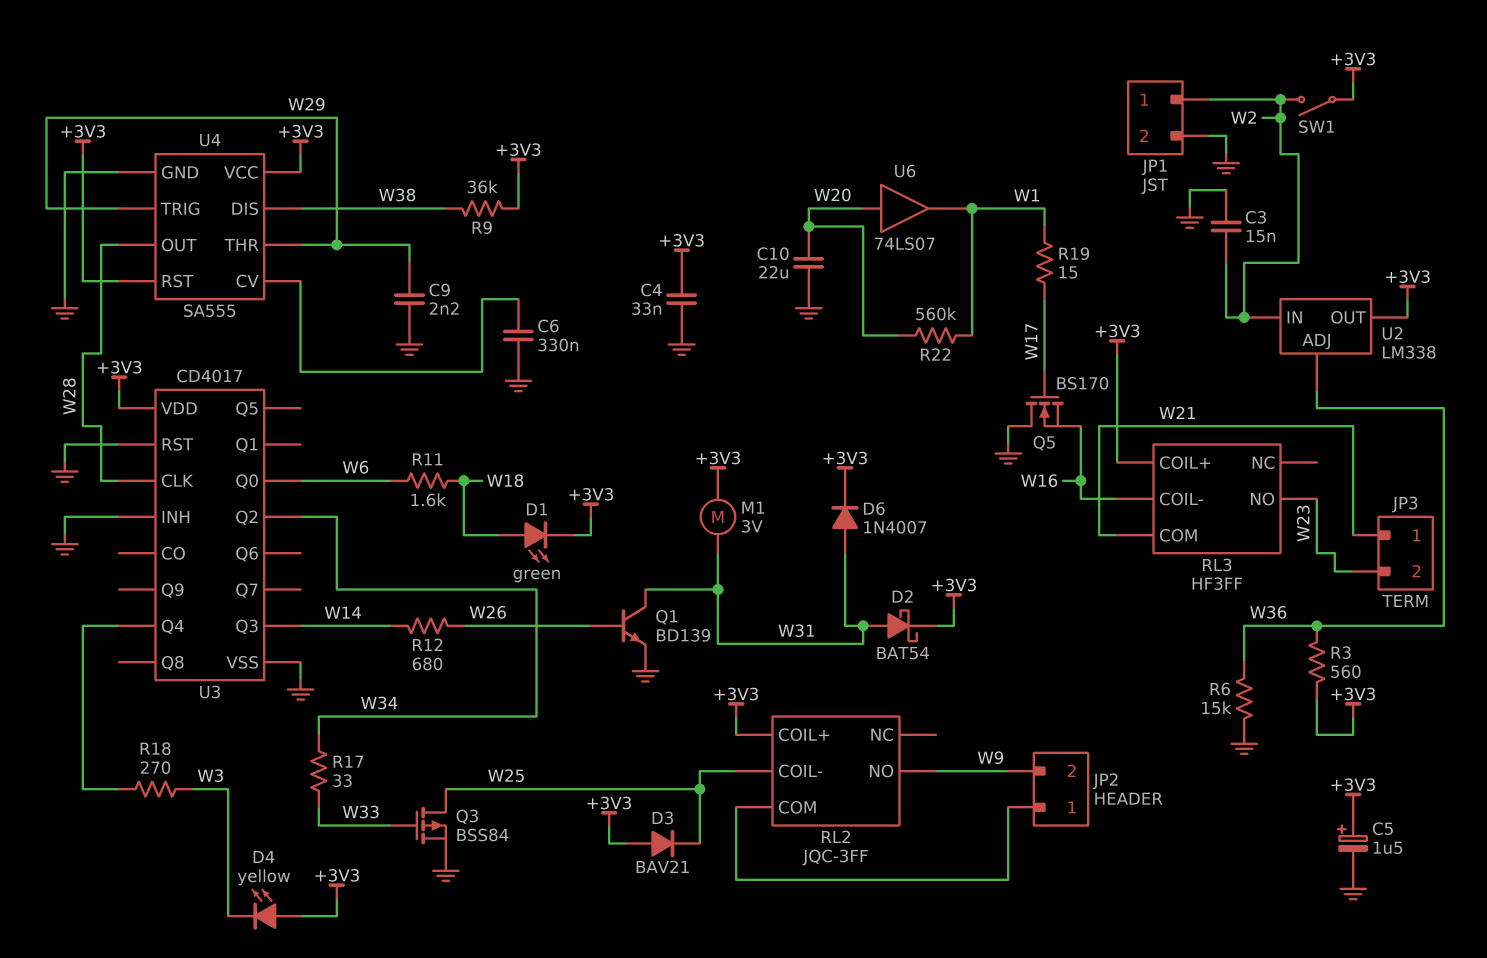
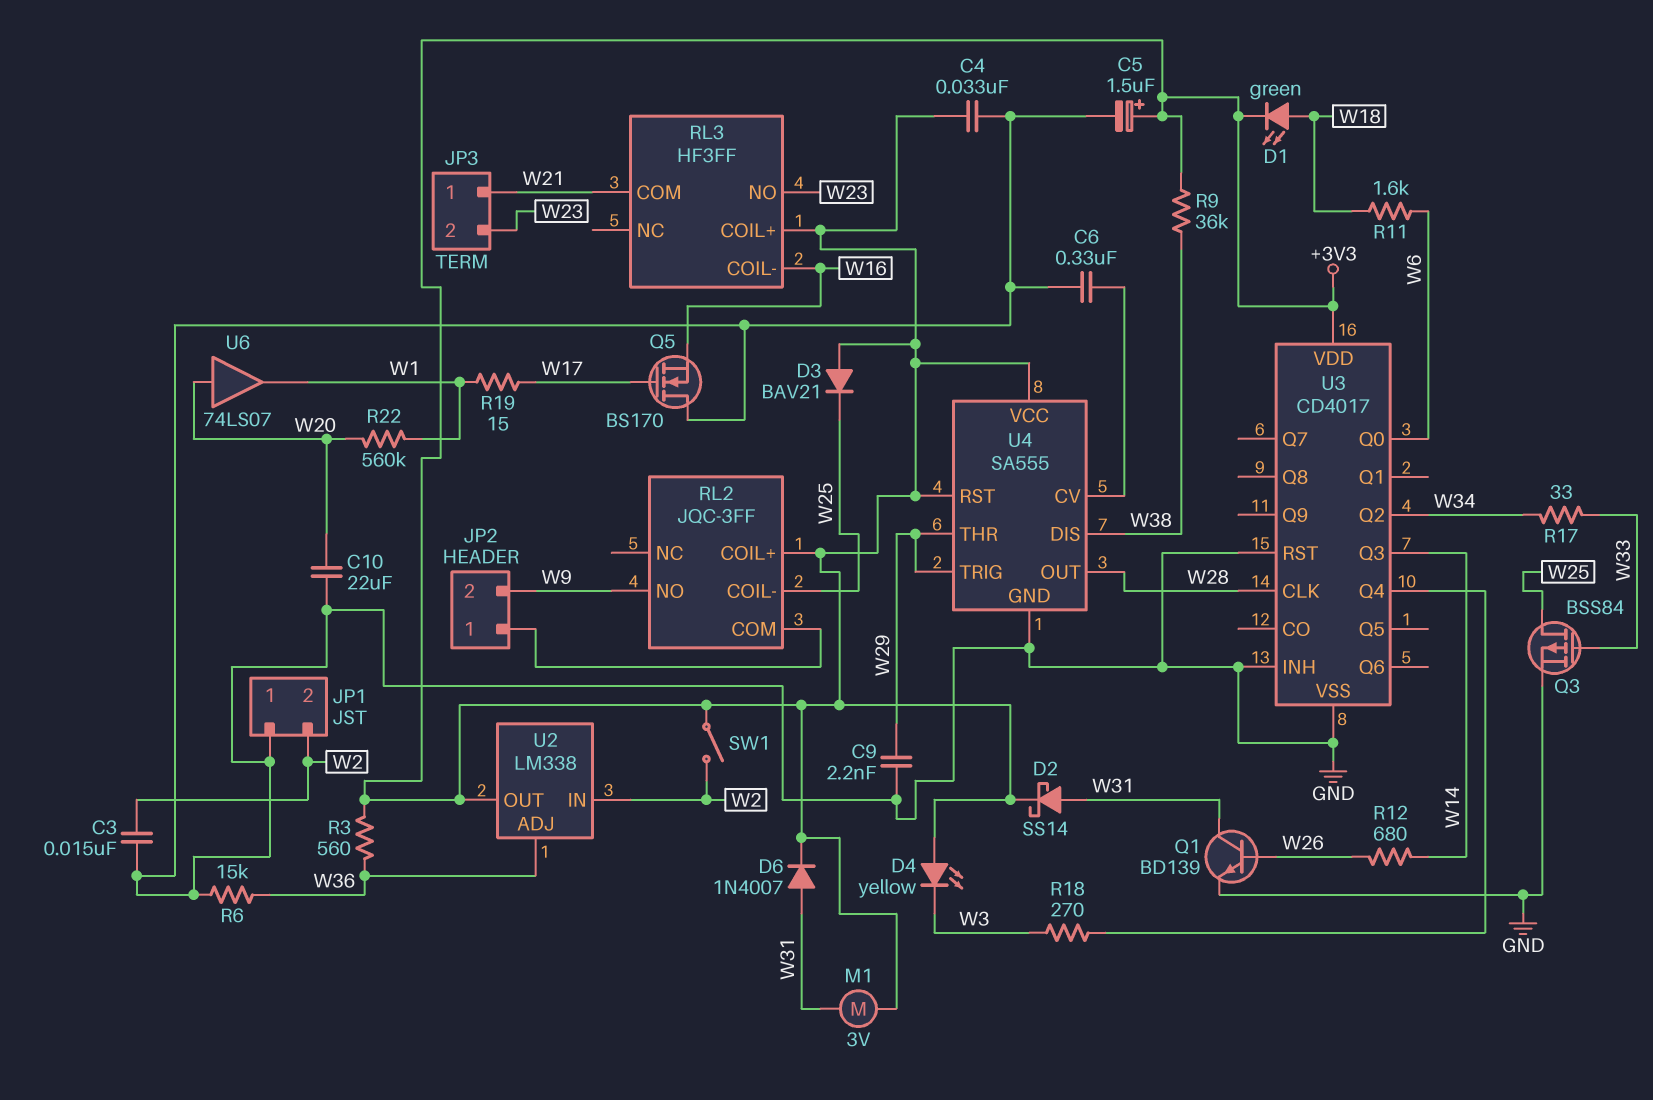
D2: schottky BAT54 (A W31, K +3V3) -> schottky SS14 (A W31, K +3V3)
JP1 pin 1: W2 -> GND
JP1 pin 2: GND -> W2

